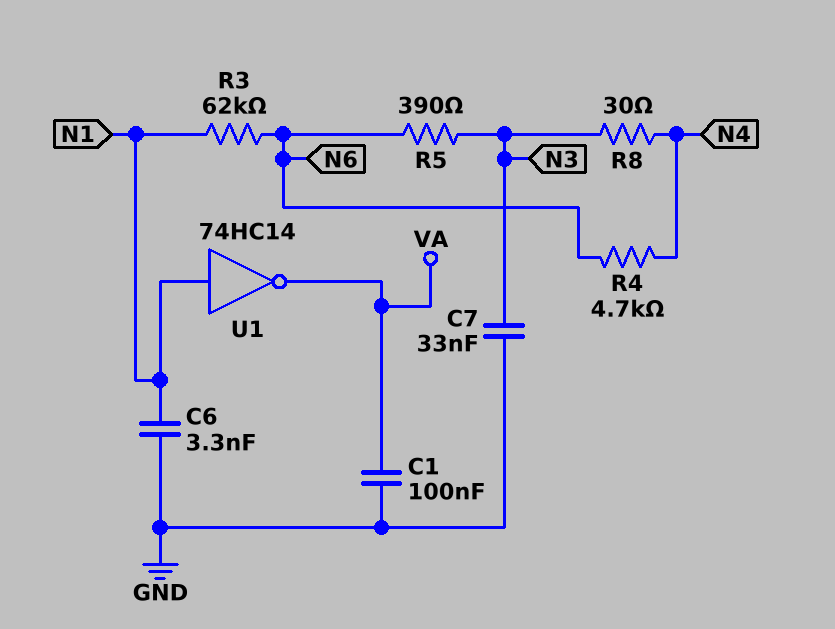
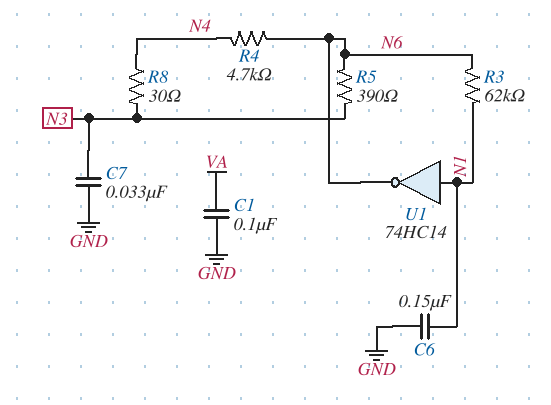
C6: 3.3nF (GND, N1) -> 150nF (GND, N1)
U1: NOT 74HC14 (in N1, out VA) -> NOT 74HC14 (in N1, out N6)

